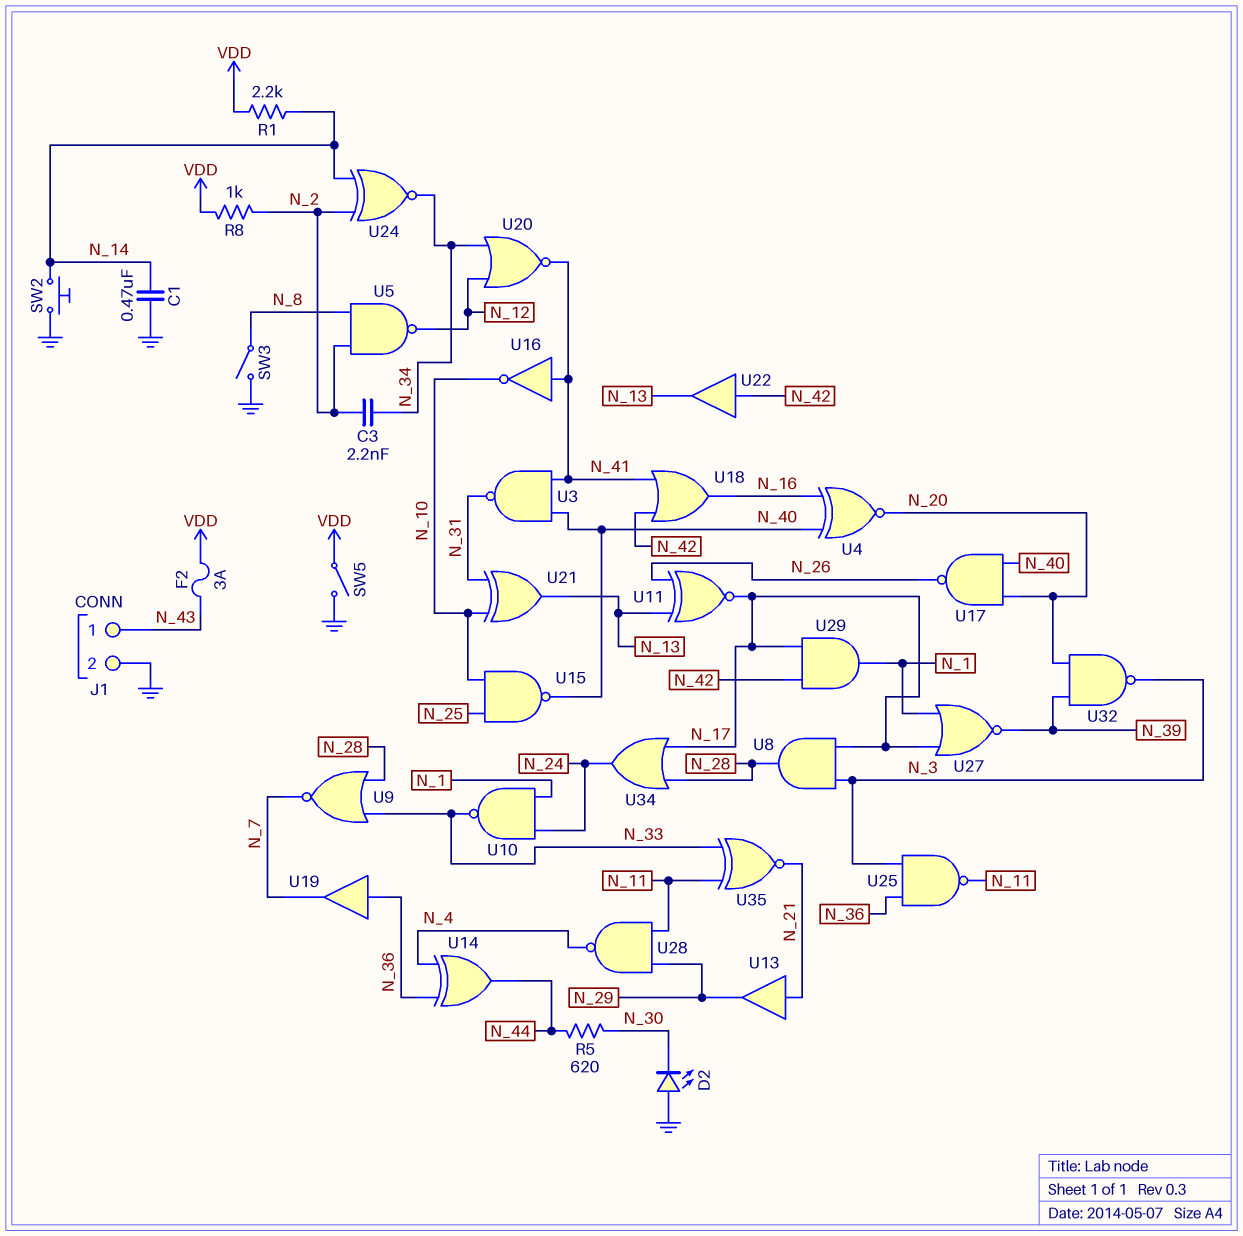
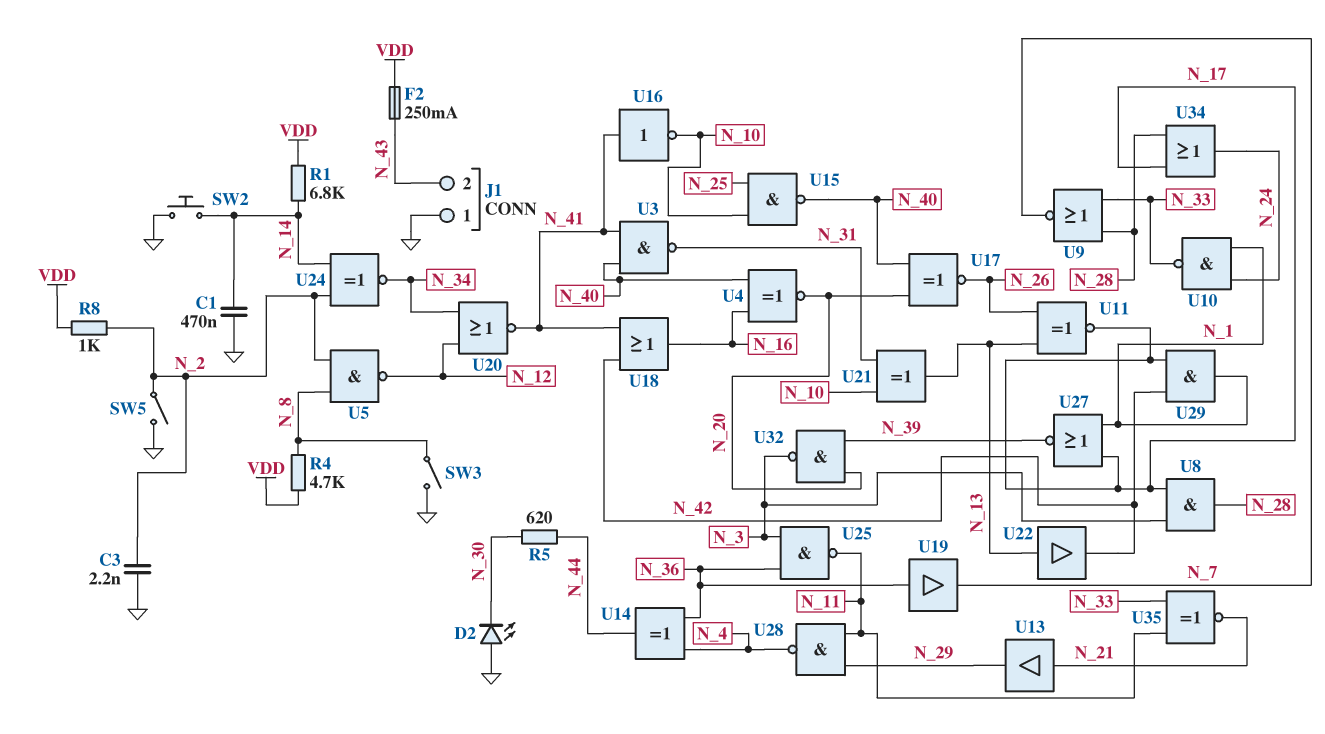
C3: 2.2nF (N_2, N_34) -> 2.2nF (GND, N_2)
F2: 3A (N_43, VDD) -> 250mA (N_43, VDD)
J1 pin 1: N_43 -> GND
J1 pin 2: GND -> N_43
R1: 2.2k (N_14, VDD) -> 6.8k (N_14, VDD)
R4: none -> 4.7k (N_8, VDD)
SW5: switch (GND, VDD) -> switch (GND, N_2)
U17: NAND (in N_20, in N_40, out N_26) -> XNOR (in N_20, in N_40, out N_26)
U22: buffer (in N_42, out N_13) -> buffer (in N_13, out N_42)

